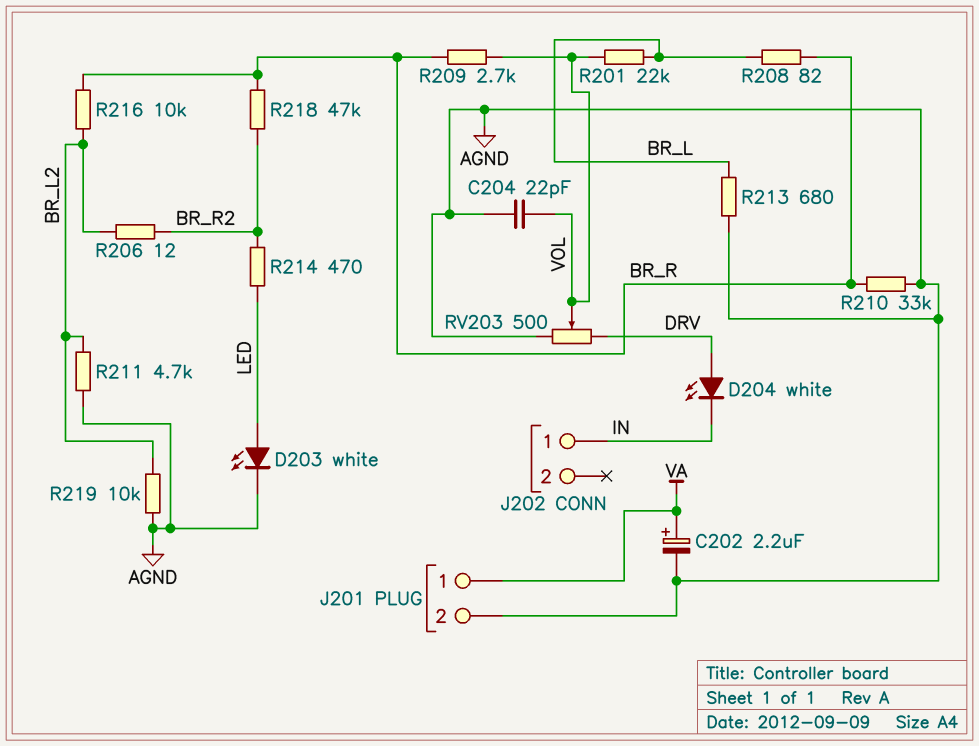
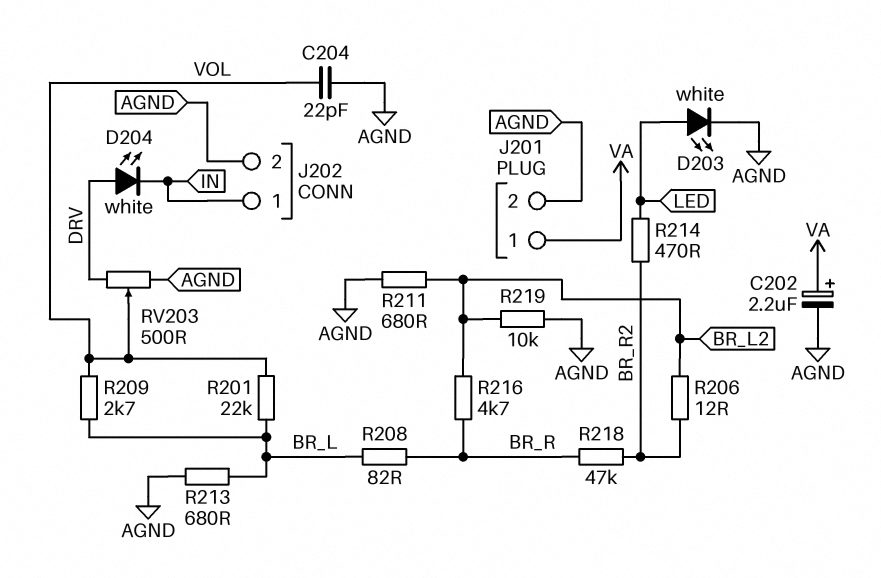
J202 pin 2: none -> AGND
R209: 2.7k (BR_R, VOL) -> 2.7k (BR_L, VOL)
R210: 33k (AGND, BR_R) -> none
R211: 4.7k (AGND, BR_L2) -> 680 (AGND, BR_L2)
R216: 10k (BR_L2, BR_R) -> 4.7k (BR_L2, BR_R)

